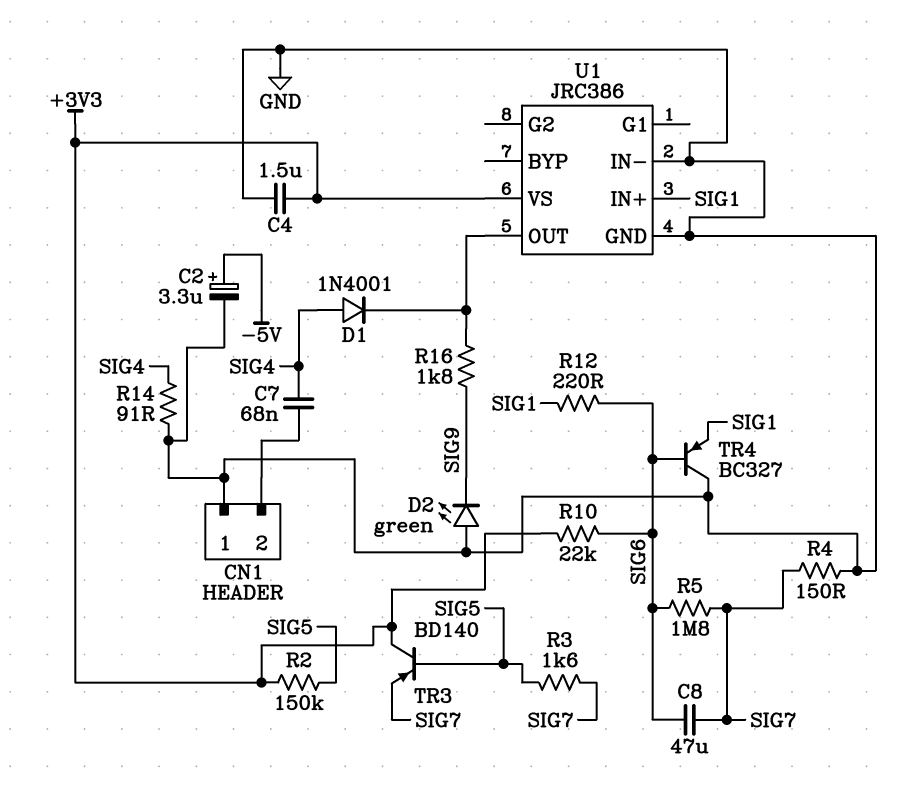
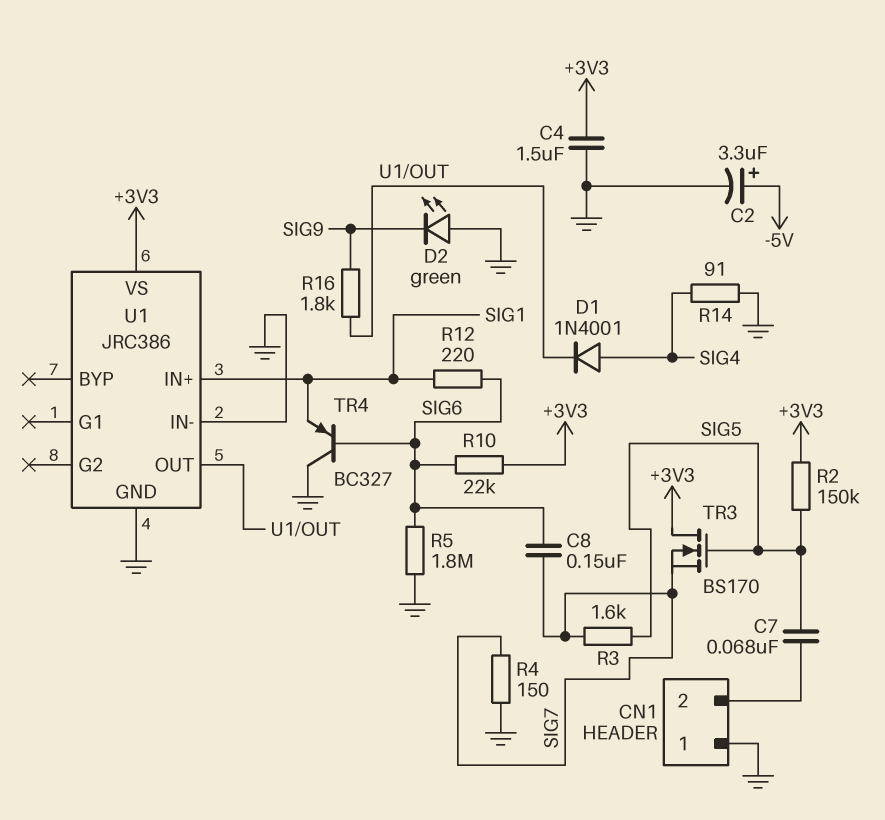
C7: 68nF (CN1/2, SIG4) -> 68nF (CN1/2, SIG5)
C8: 47uF (SIG6, SIG7) -> 150nF (SIG6, SIG7)
R5: 1.8M (SIG6, SIG7) -> 1.8M (GND, SIG6)
TR3: PNP BD140 (B SIG5, C +3V3, E SIG7) -> NMOS BS170 (G SIG5, D +3V3, S SIG7)

